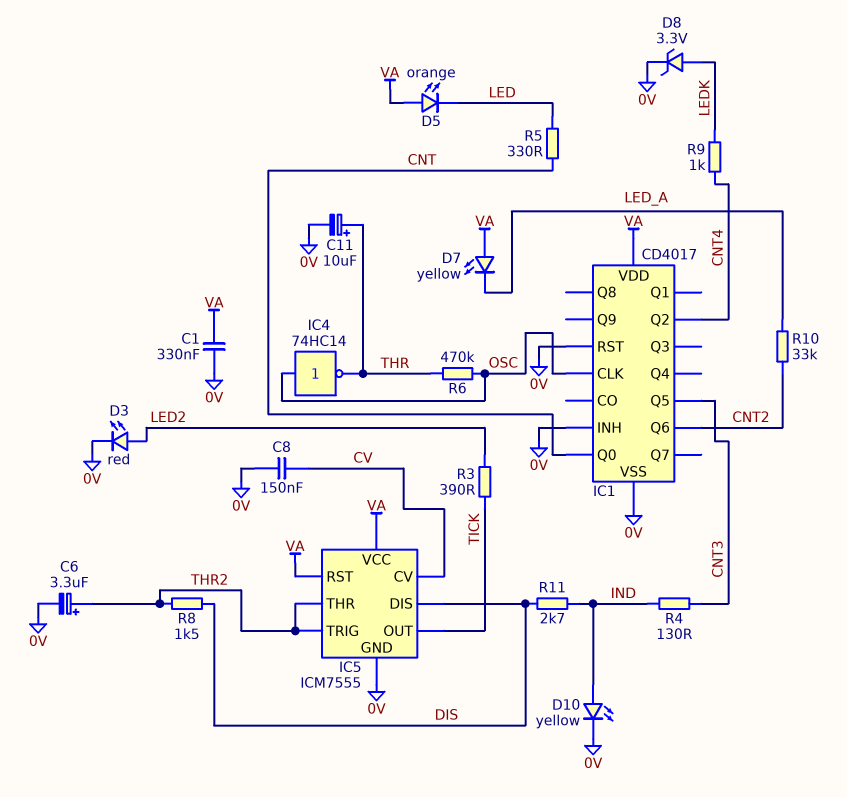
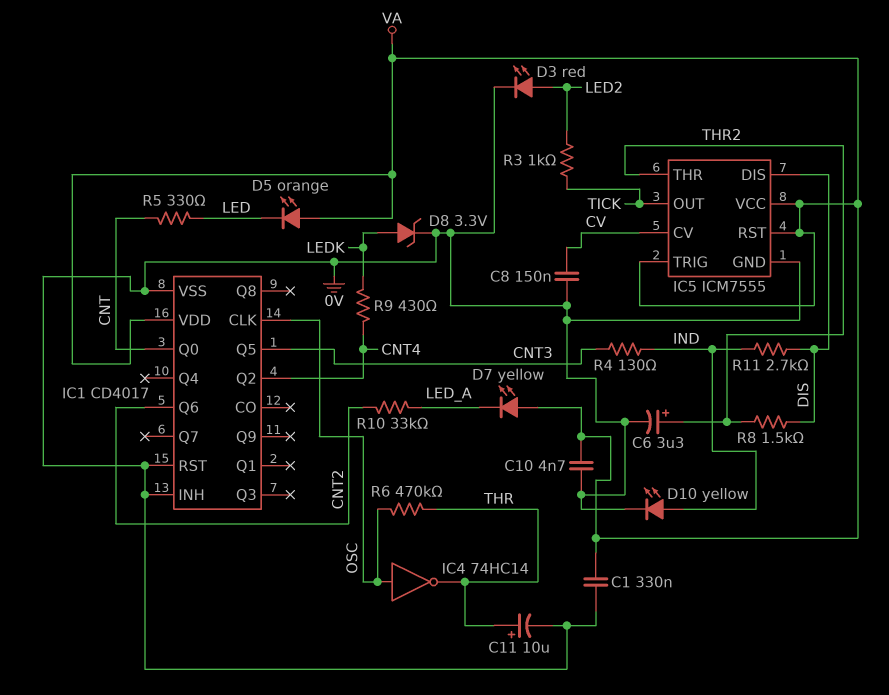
C10: none -> 4.7nF (0V, VA)
IC5 pin TRIG: THR2 -> VA
R3: 390 (LED2, TICK) -> 1k (LED2, TICK)
R9: 1k (CNT4, LEDK) -> 430 (CNT4, LEDK)

